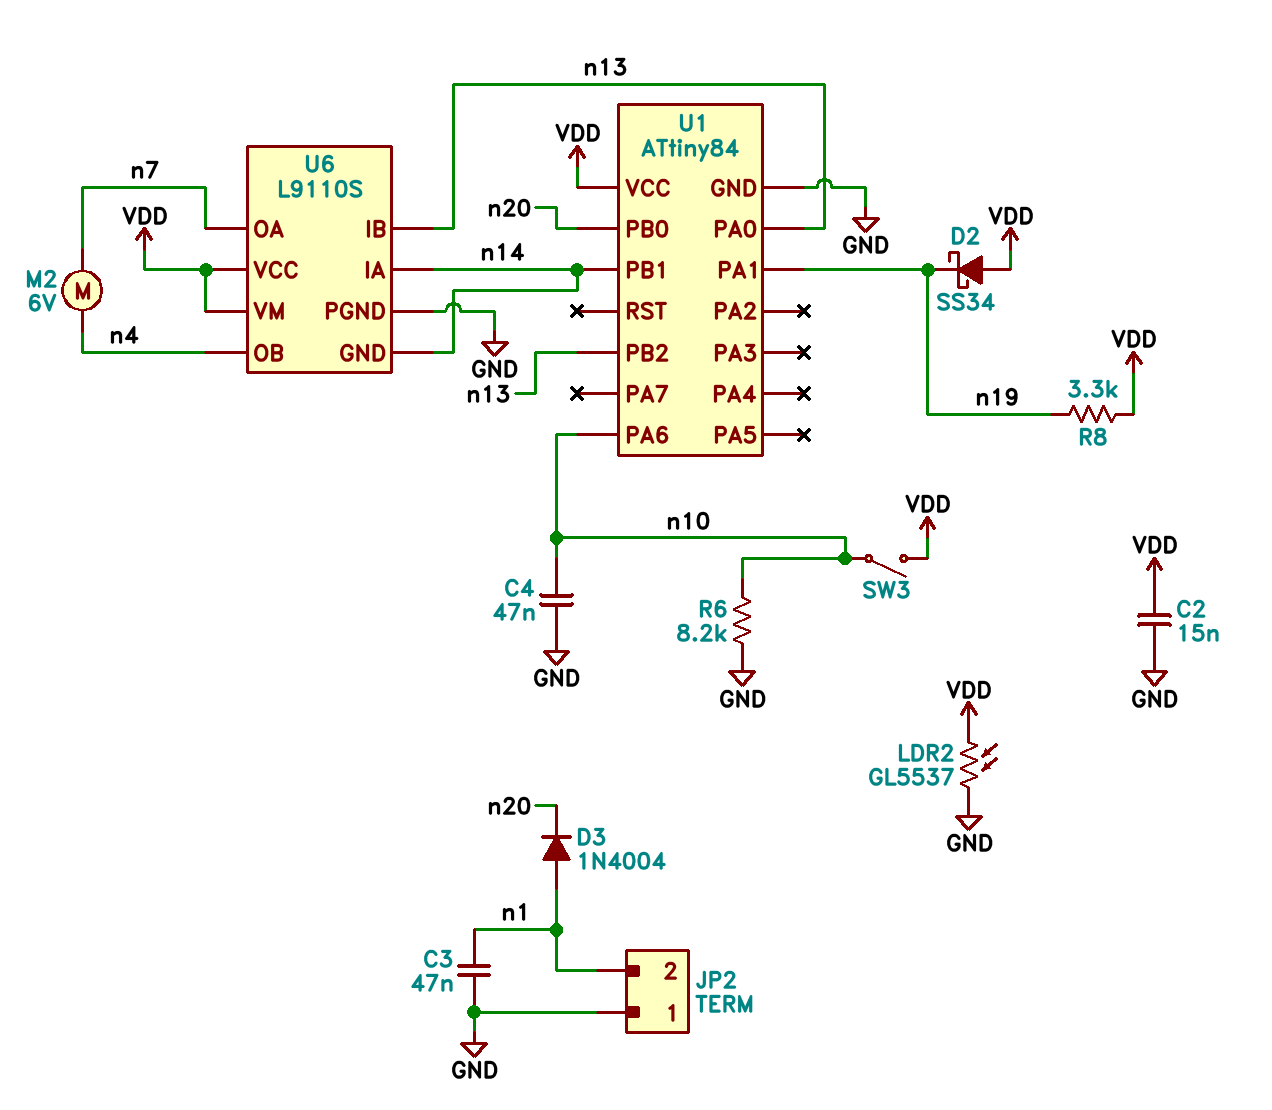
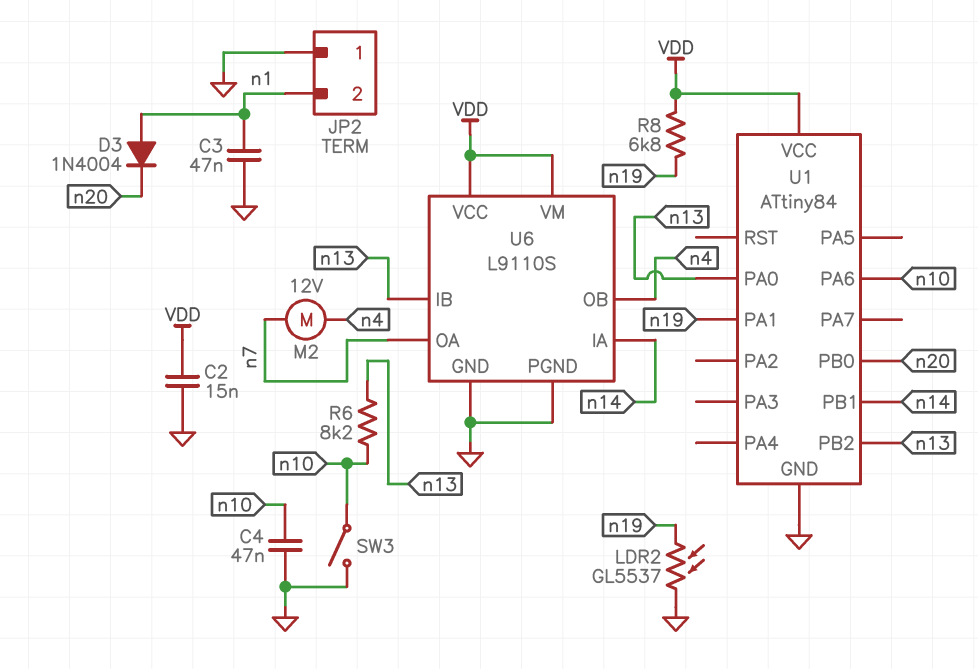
D2: schottky SS34 (A VDD, K n19) -> none
LDR2: GL5537 (GND, VDD) -> GL5537 (GND, n19)
M2: motor 6V (n4, n7) -> motor 12V (n4, n7)
R6: 8.2k (GND, n10) -> 8.2k (n10, n13)
R8: 3.3k (VDD, n19) -> 6.8k (VDD, n19)
SW3: switch (VDD, n10) -> switch (GND, n10)
U6 pin GND: n14 -> GND

